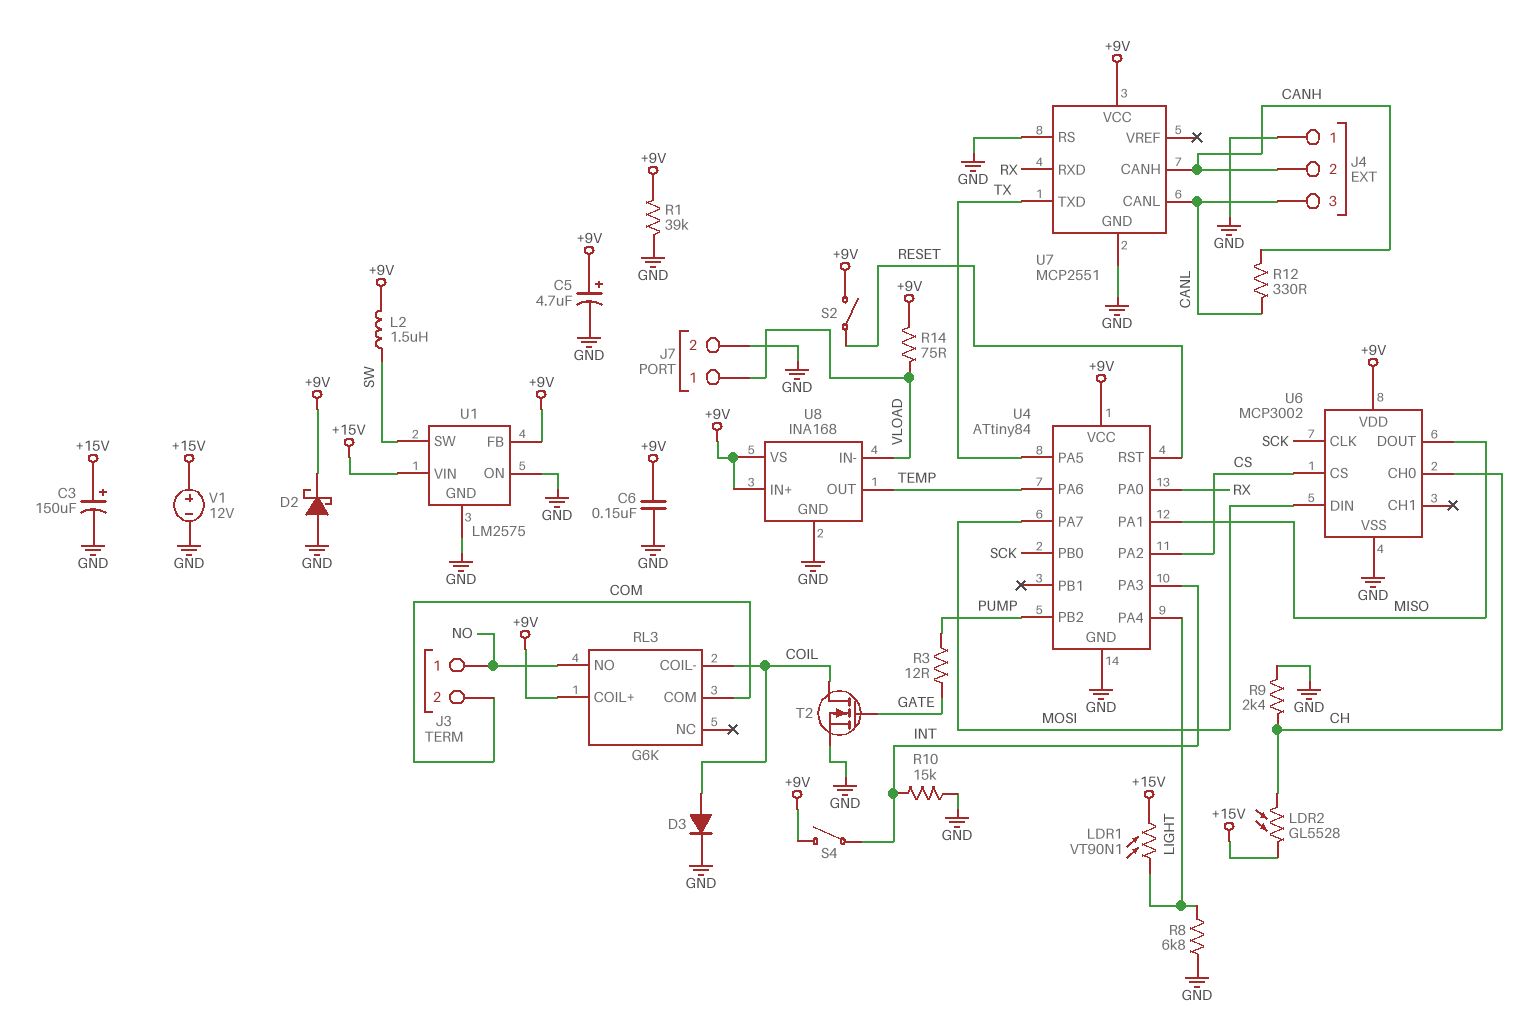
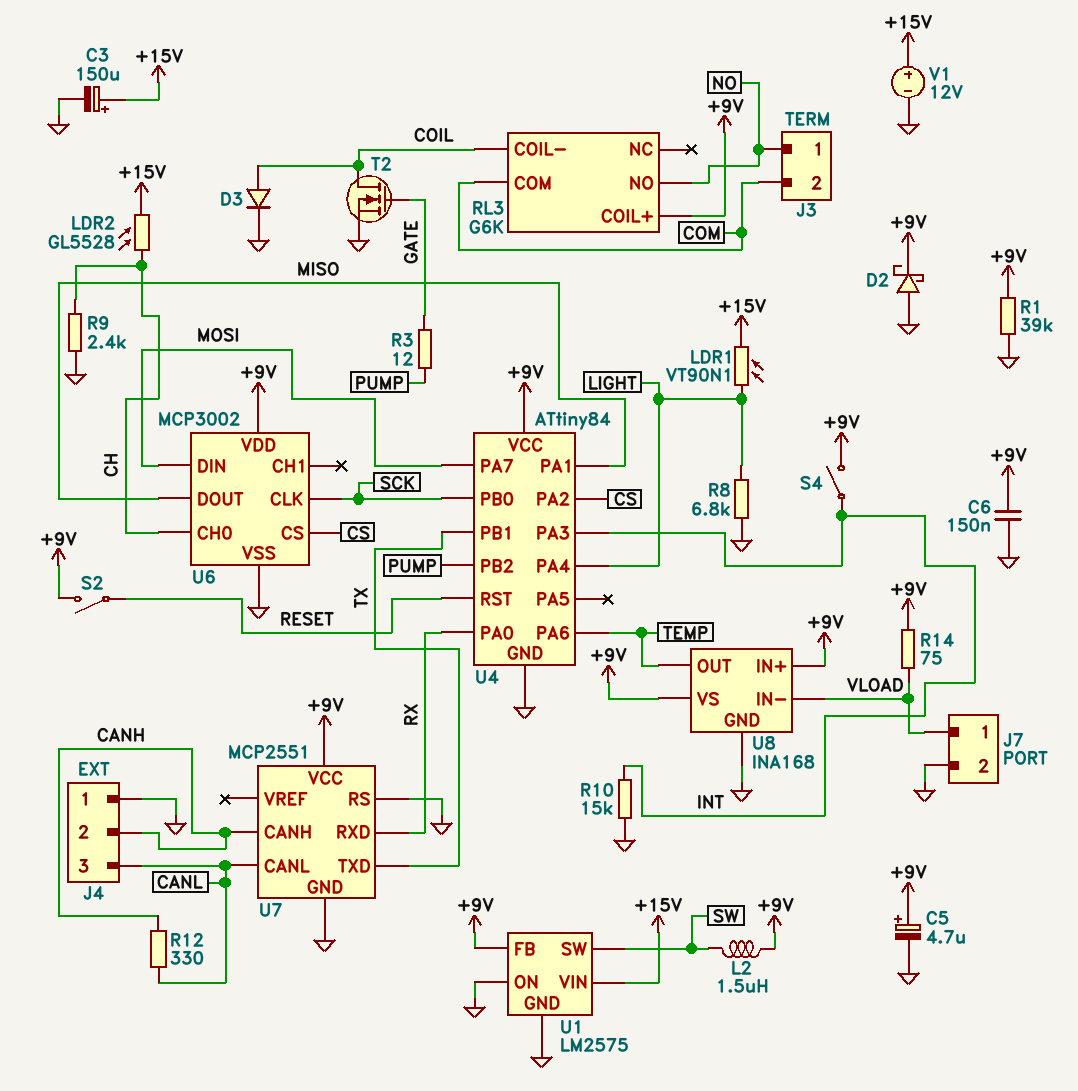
U4 pin PA5: TX -> none
U4 pin PB1: none -> TX

